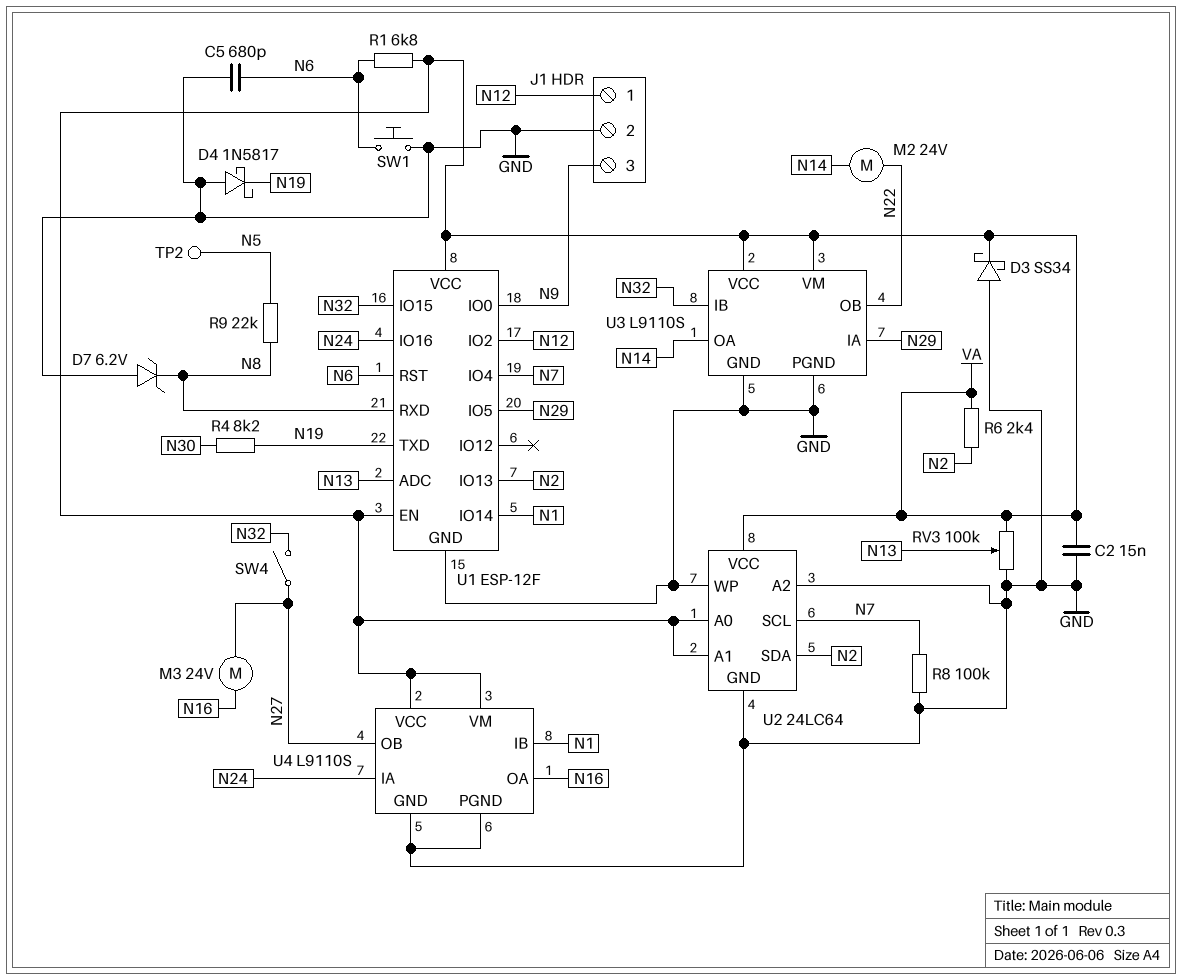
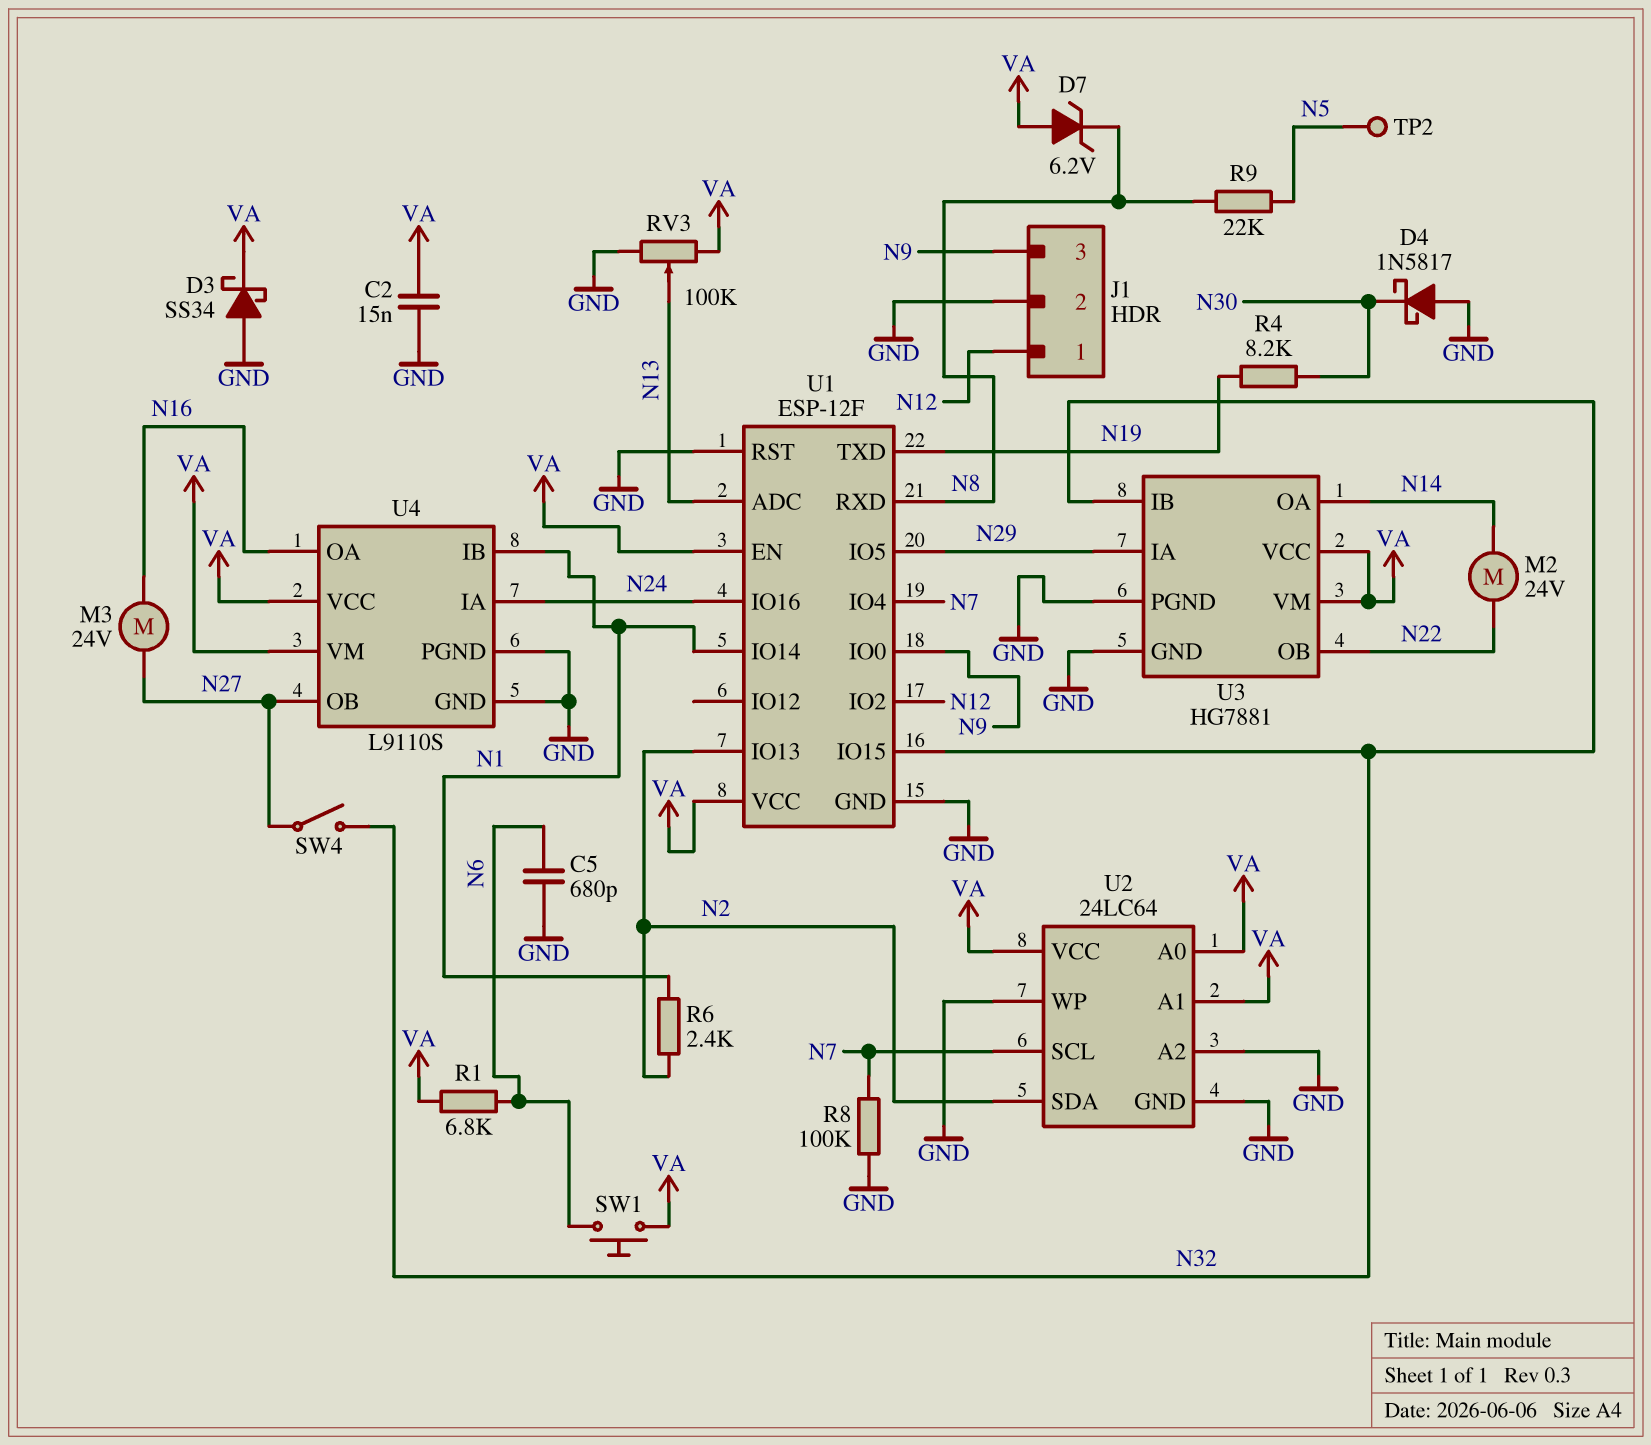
D4: schottky 1N5817 (A GND, K N19) -> schottky 1N5817 (A GND, K N30)
D7: zener 6.2V (A GND, K N8) -> zener 6.2V (A VA, K N8)
R6: 2.4k (N2, VA) -> 2.4k (N1, N2)
SW1: button (GND, N6) -> button (N6, VA)
U1 pin RST: N6 -> GND
U3: L9110S -> HG7881

